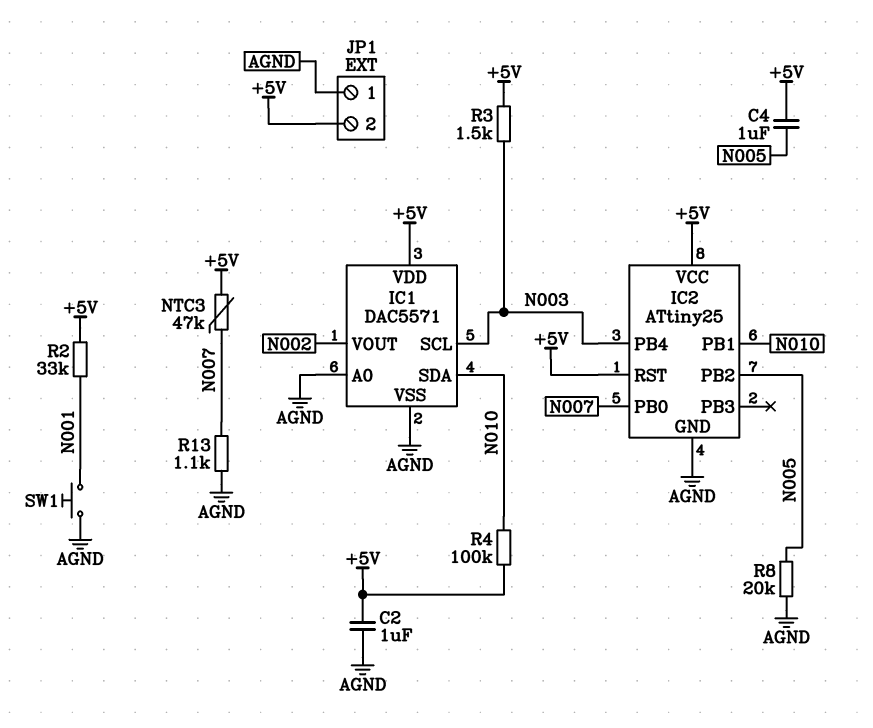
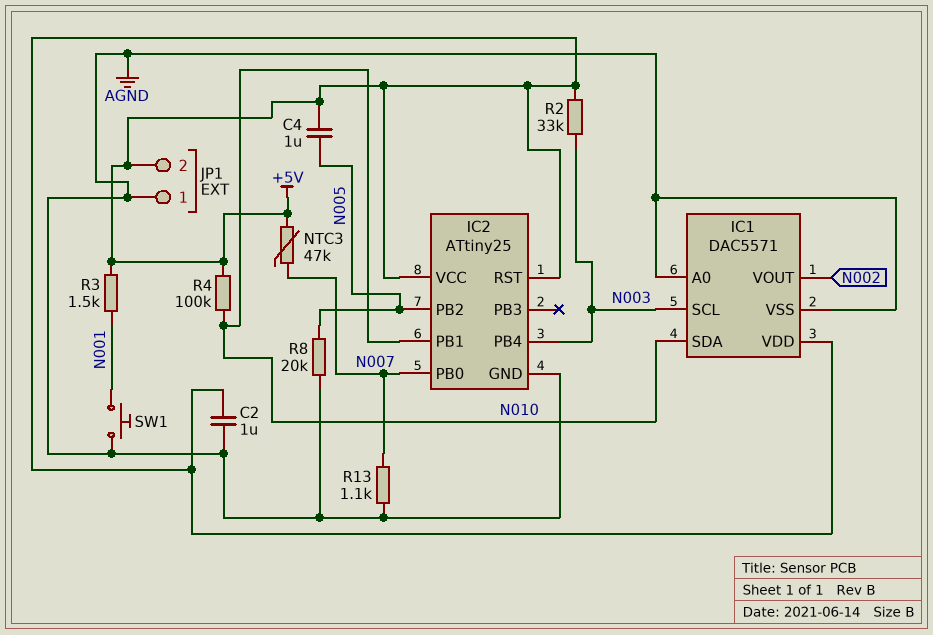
R2: 33k (+5V, N001) -> 33k (+5V, N003)
R3: 1.5k (+5V, N003) -> 1.5k (+5V, N001)

